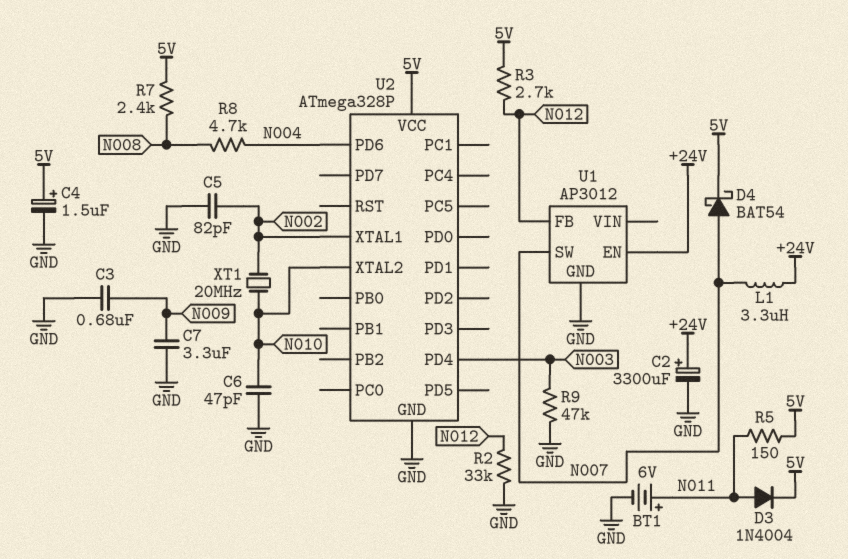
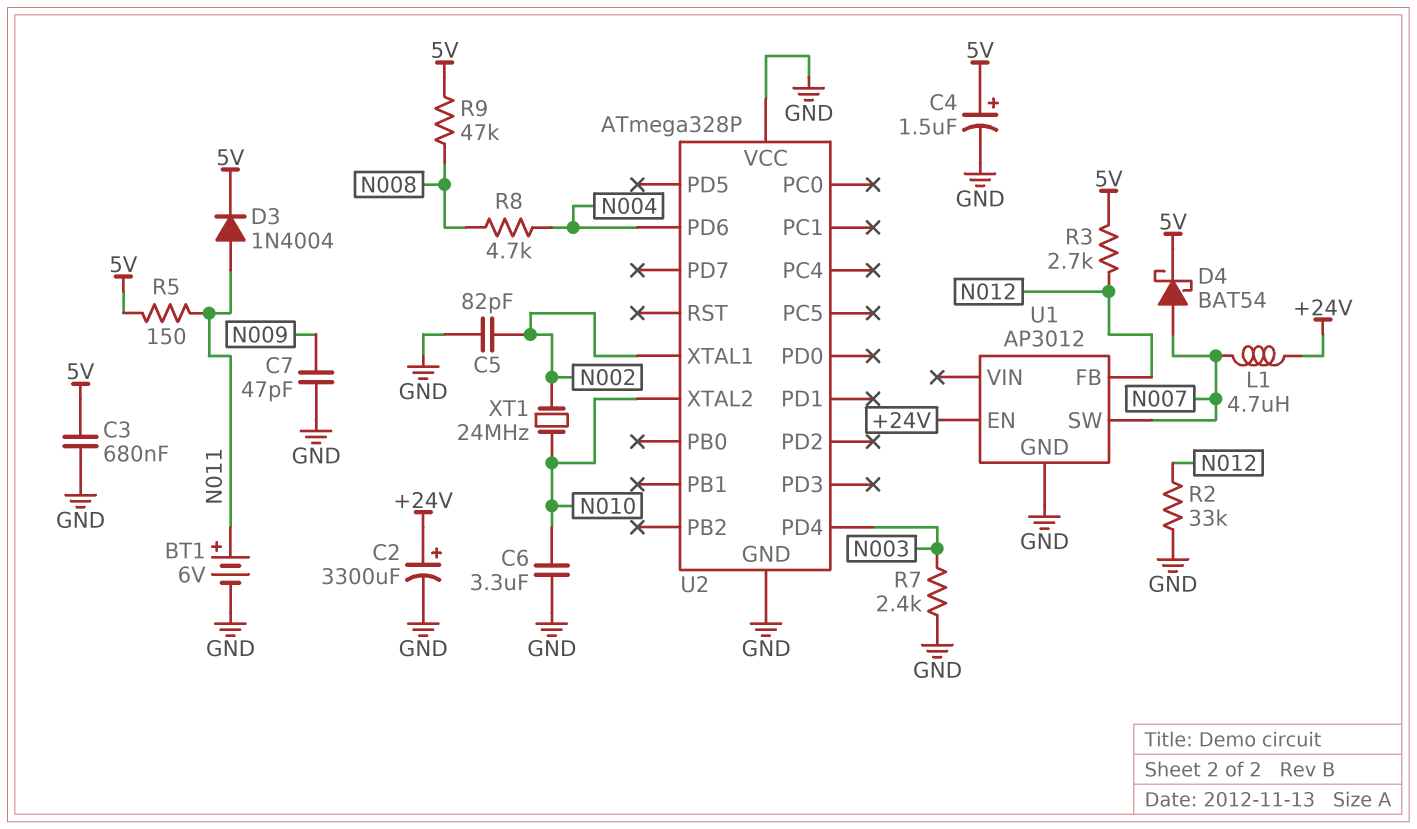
C3: 680nF (GND, N009) -> 680nF (5V, GND)
C6: 47pF (GND, N010) -> 3.3uF (GND, N010)
C7: 3.3uF (GND, N009) -> 47pF (GND, N009)
L1: 3.3uH (+24V, N007) -> 4.7uH (+24V, N007)
R7: 2.4k (5V, N008) -> 2.4k (GND, N003)
R9: 47k (GND, N003) -> 47k (5V, N008)
U2 pin VCC: 5V -> GND
XT1: 20MHz (N002, N010) -> 24MHz (N002, N010)

